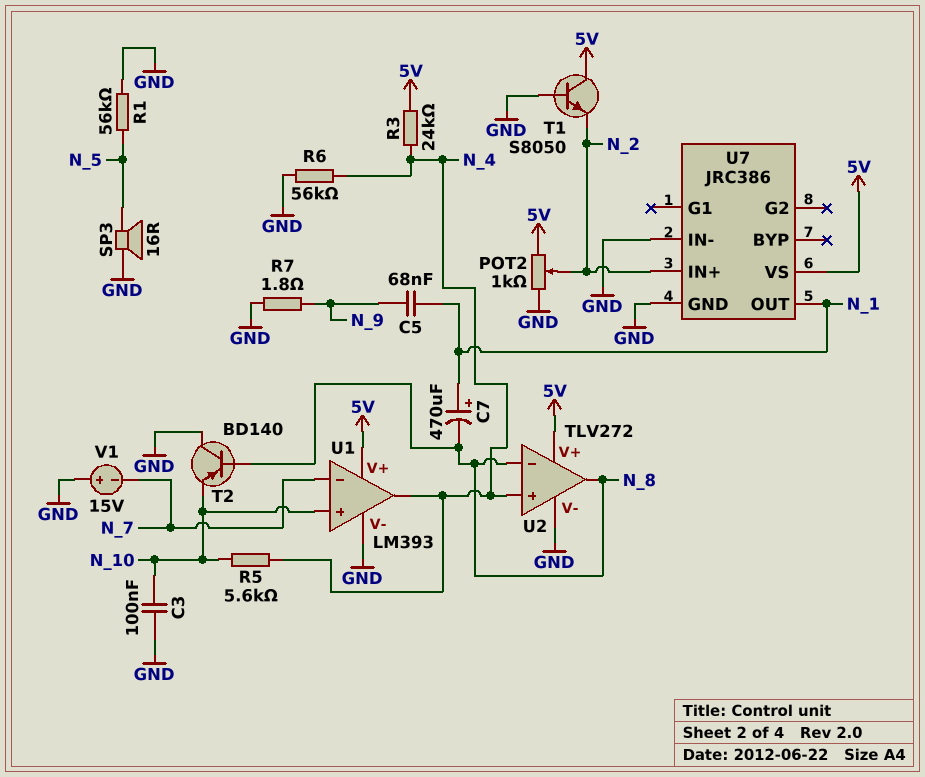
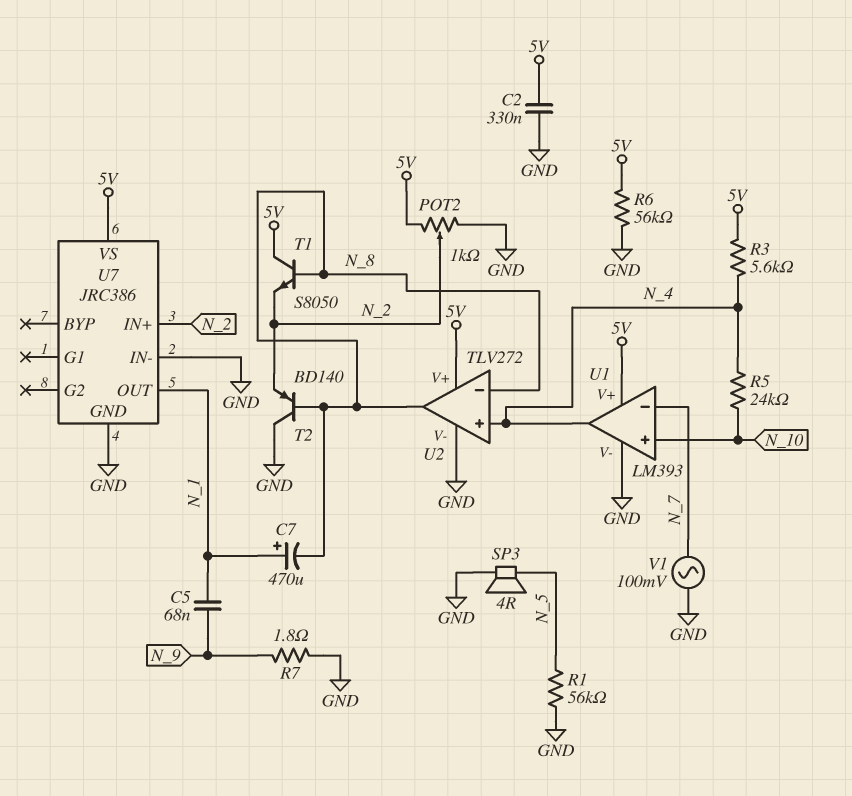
C2: none -> 330nF (5V, GND)
C3: 100nF (GND, N_10) -> none
R3: 24k (5V, N_4) -> 5.6k (5V, N_4)
R5: 5.6k (N_4, N_10) -> 24k (N_4, N_10)
R6: 56k (GND, N_4) -> 56k (5V, GND)
SP3: speaker 16R (GND, N_5) -> speaker 4R (GND, N_5)
T1: NPN S8050 (B GND, C 5V, E N_2) -> NPN S8050 (B N_8, C 5V, E N_2)
T2: PNP BD140 (B N_8, C GND, E N_10) -> PNP BD140 (B N_8, C GND, E N_2)
V1: 15V (plus GND, minus N_7) -> AC 100mV (GND, N_7)

